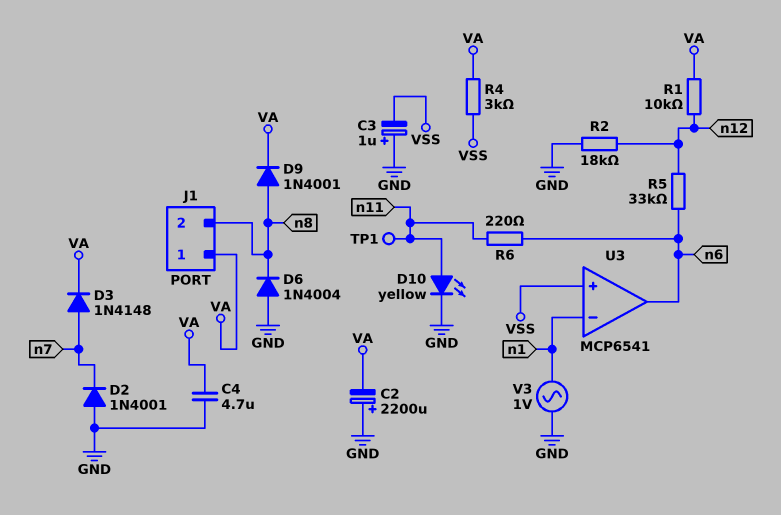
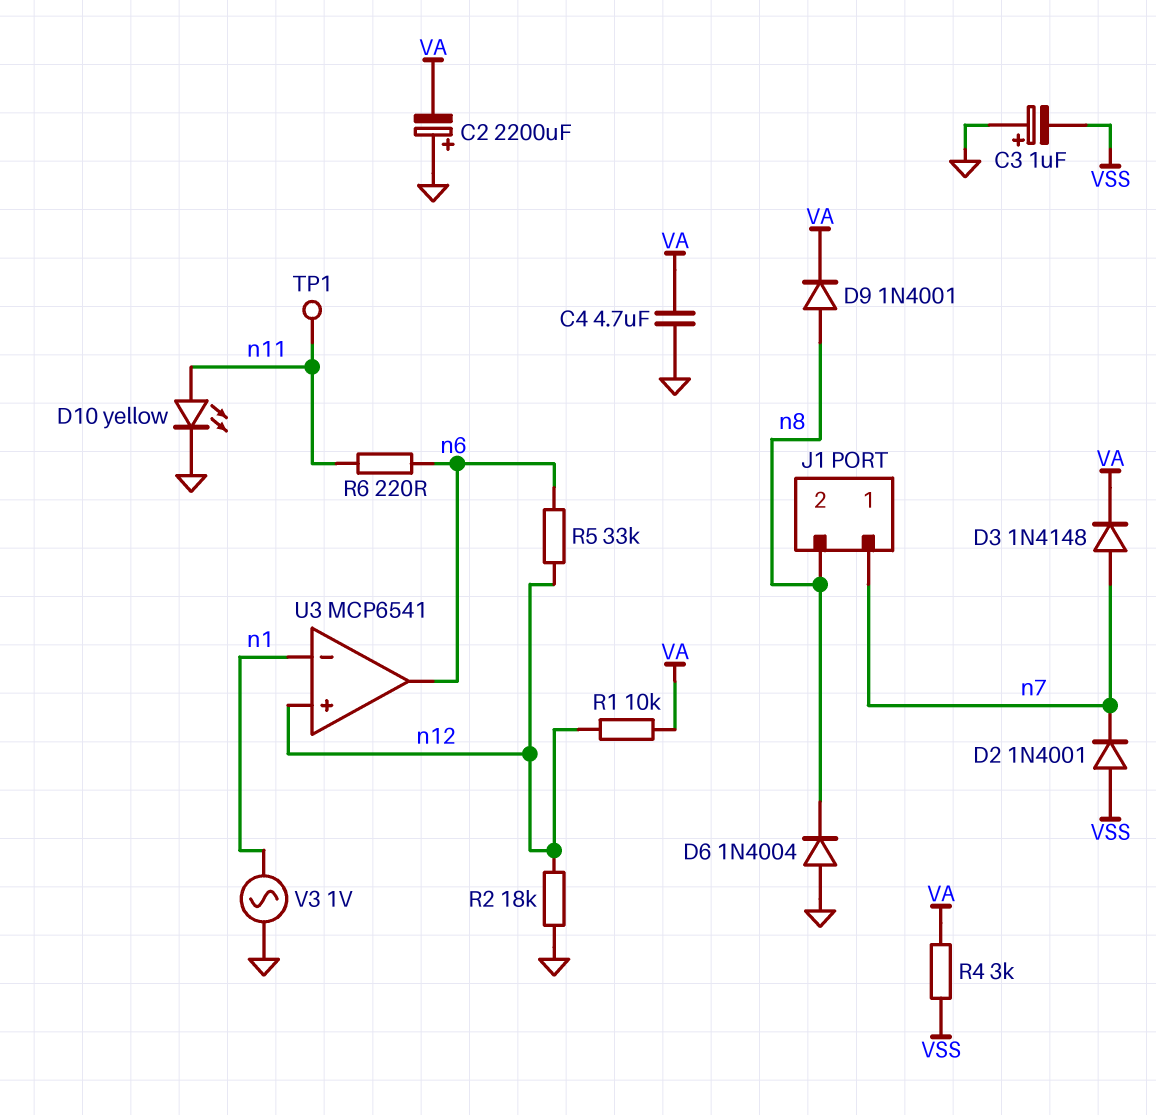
D2: diode 1N4001 (A GND, K n7) -> diode 1N4001 (A VSS, K n7)
J1 pin 1: VA -> n7
U3 pin in+: VSS -> n12

